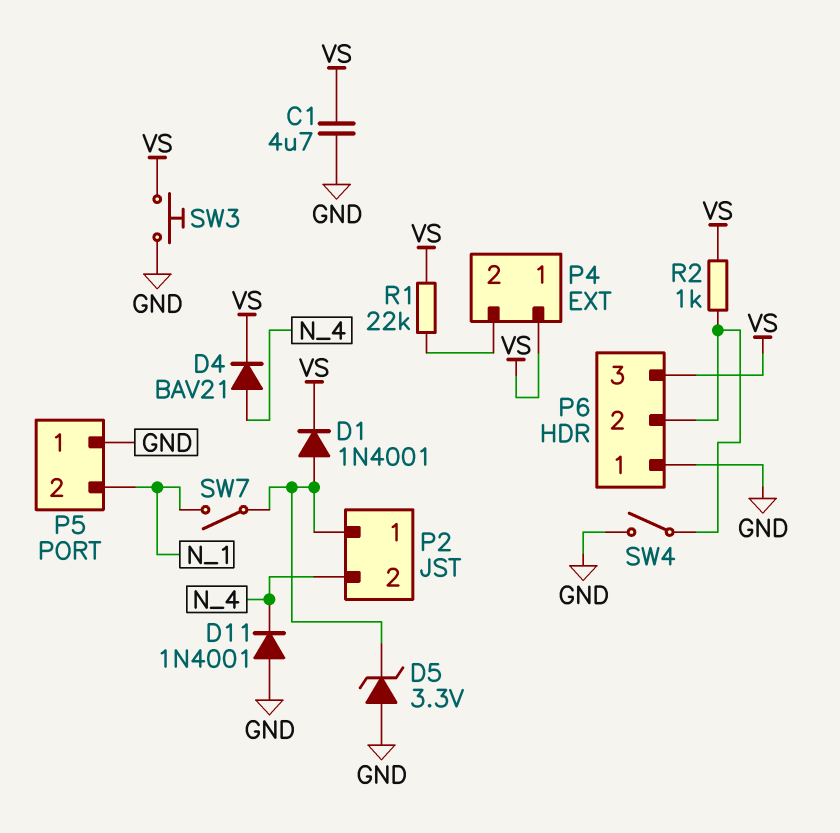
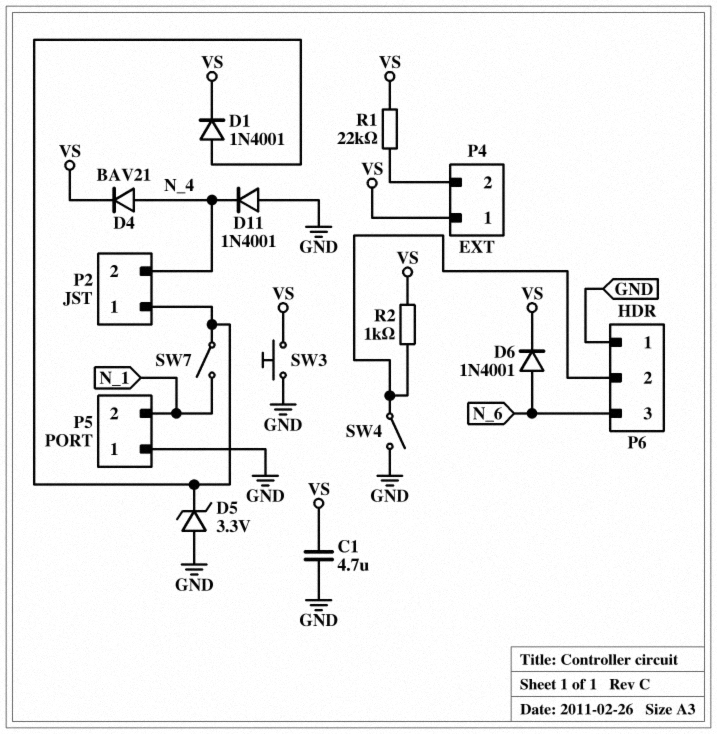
D6: none -> diode 1N4001 (A N_6, K VS)
P6 pin 3: VS -> N_6

